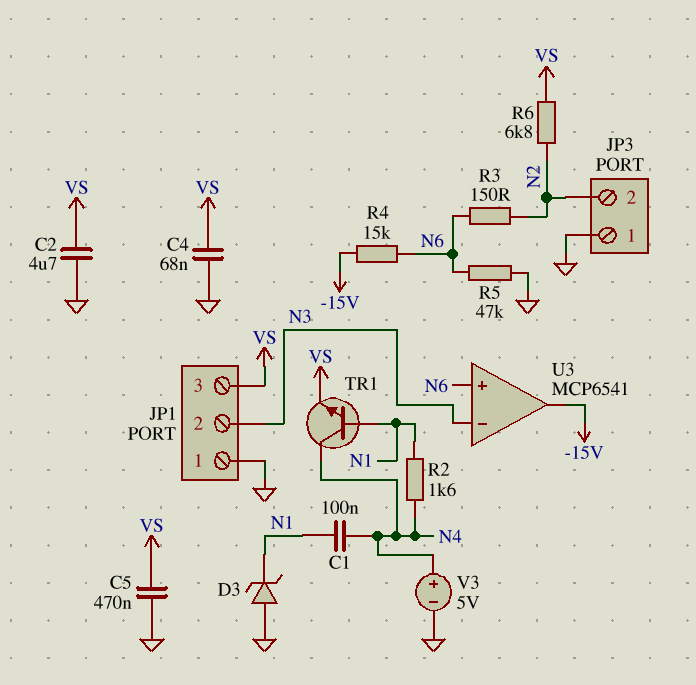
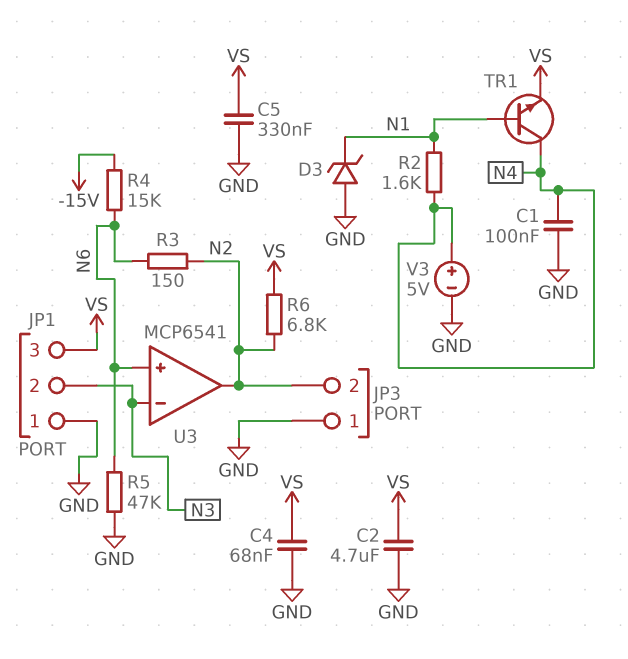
C1: 100nF (N1, N4) -> 100nF (GND, N4)
C5: 470nF (GND, VS) -> 330nF (GND, VS)
U3 pin out: -15V -> N2

